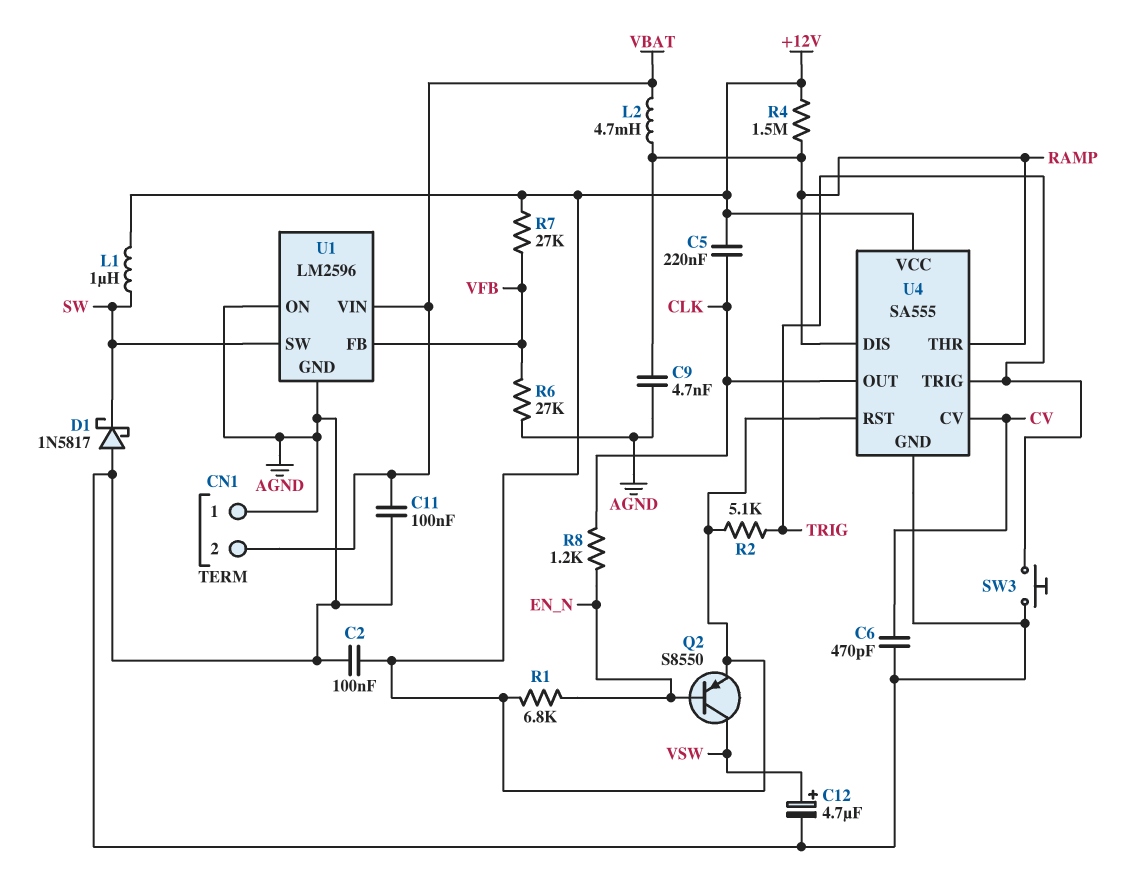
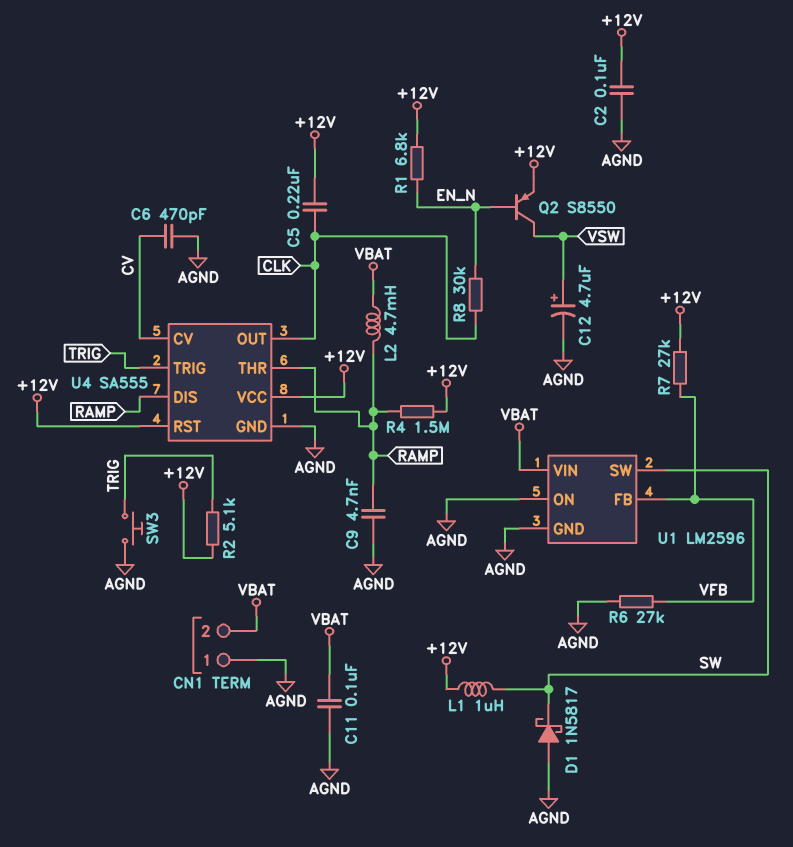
R8: 1.2k (CLK, EN_N) -> 30k (CLK, EN_N)

